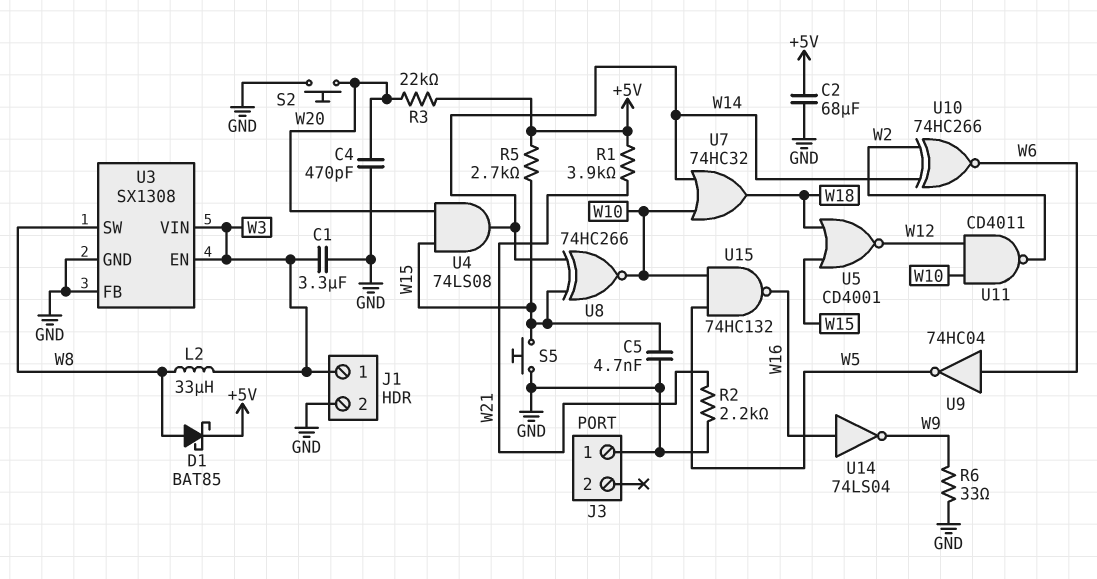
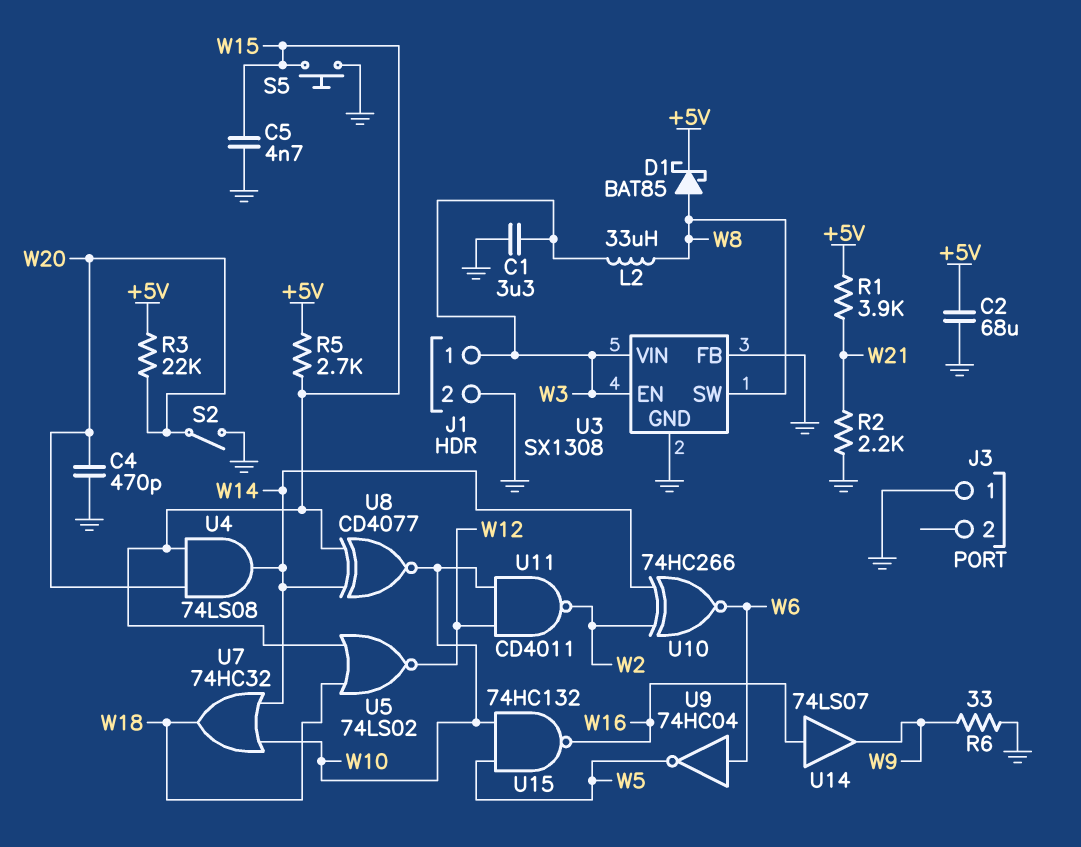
S2: button (GND, W20) -> switch (GND, W20)
U5: NOR CD4001 (in W15, in W18, out W12) -> NOR 74LS02 (in W15, in W18, out W12)
U8: XNOR 74HC266 (in W14, in W15, out W10) -> XNOR CD4077 (in W14, in W15, out W10)
U14: NOT 74LS04 (in W16, out W9) -> buffer 74LS07 (in W16, out W9)

